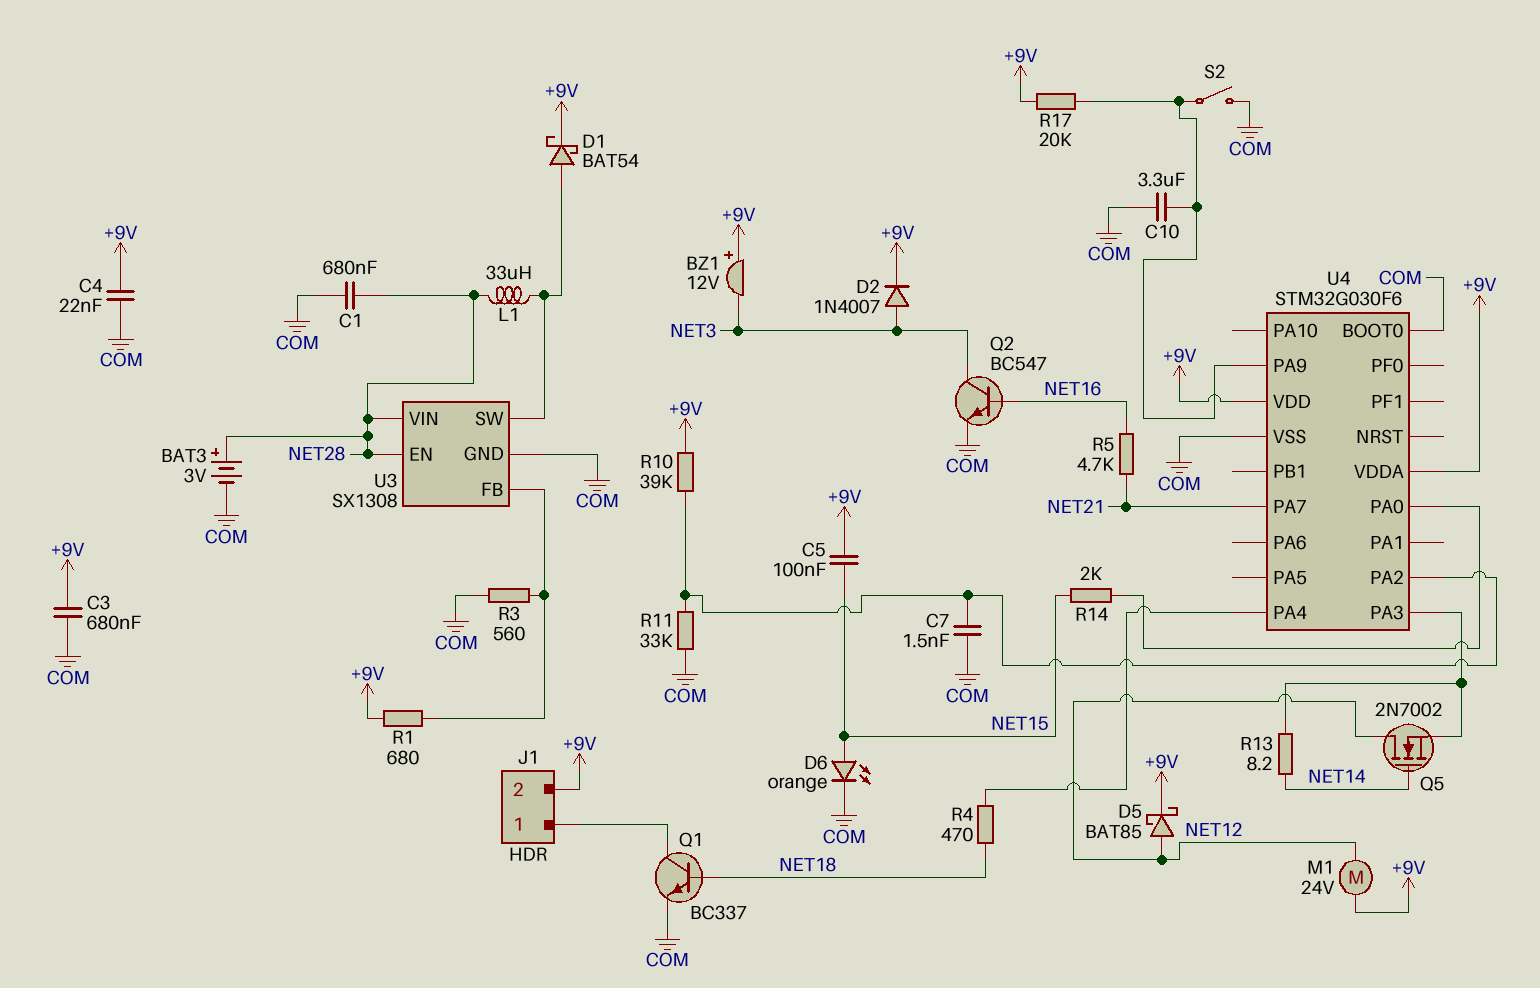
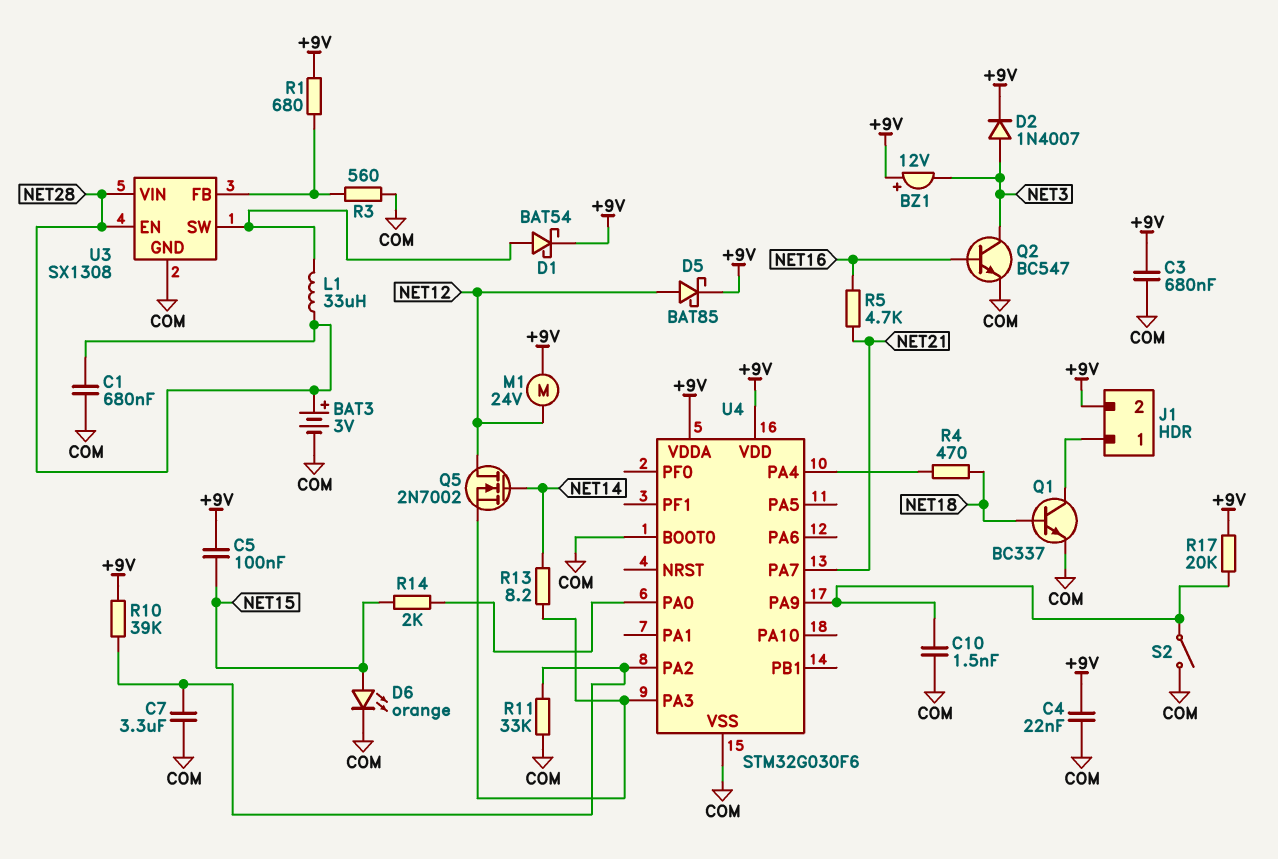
C7: 1.5nF (COM, U4/PA2) -> 3.3uF (COM, U4/PA2)
C10: 3.3uF (COM, U4/PA9) -> 1.5nF (COM, U4/PA9)

